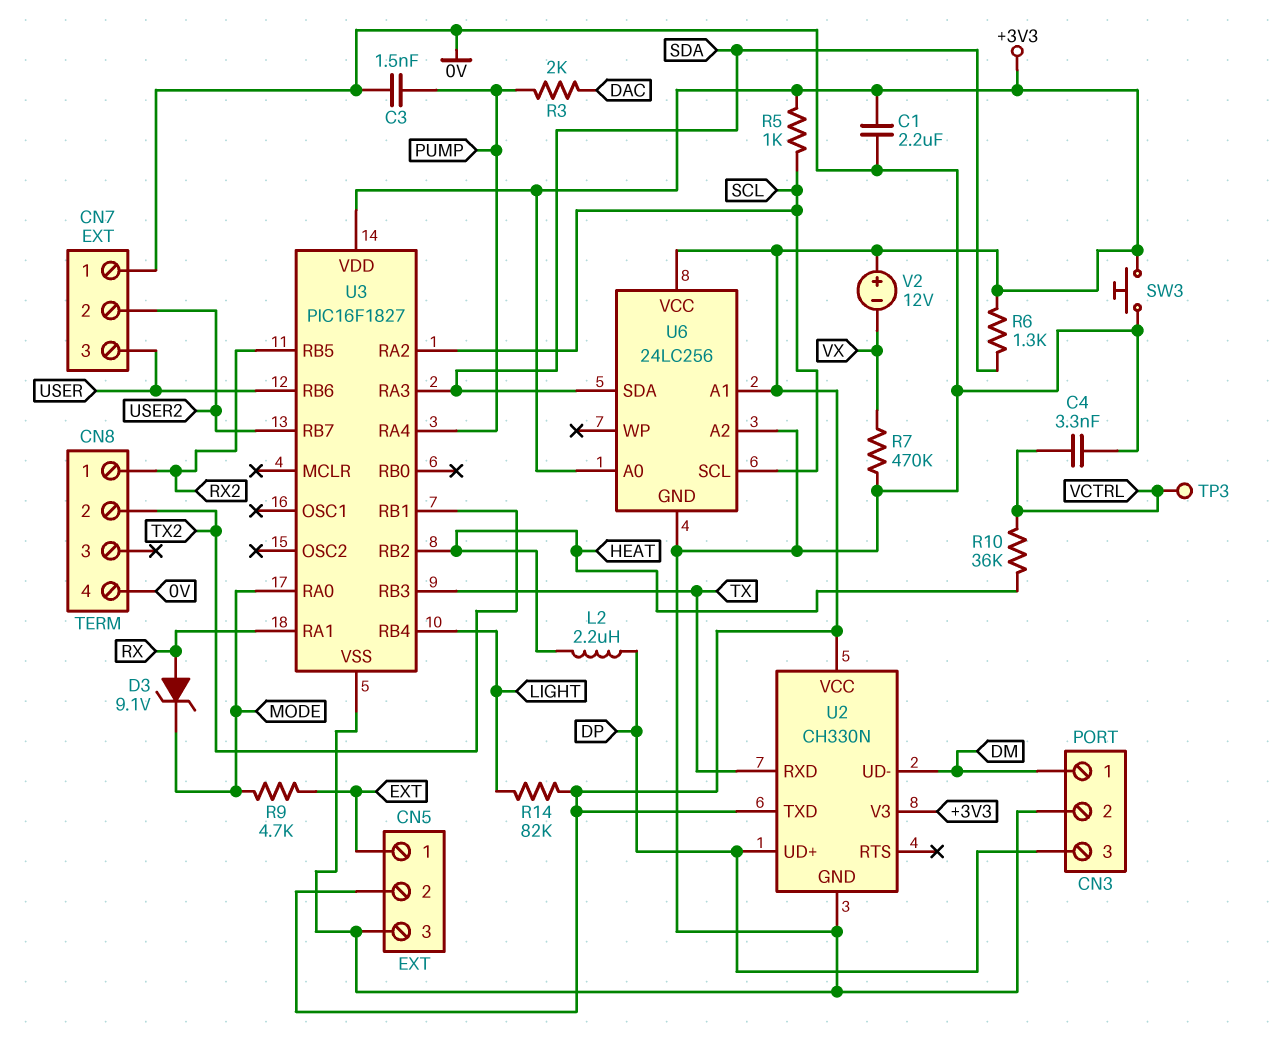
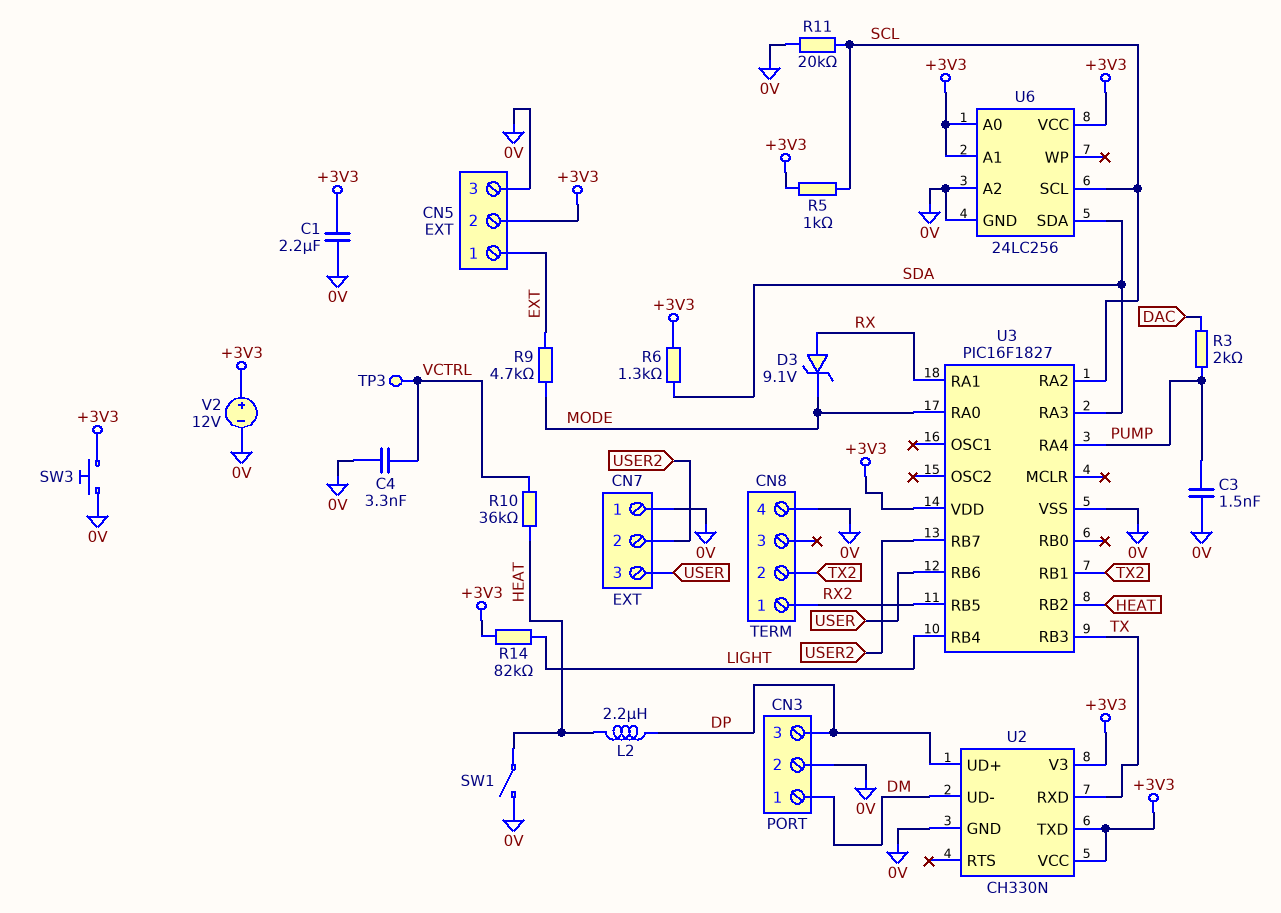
R7: 470k (0V, VX) -> none
R11: none -> 20k (0V, SCL)
SW1: none -> switch (0V, HEAT)
V2: 12V (plus +3V3, minus VX) -> 12V (plus +3V3, minus 0V)

